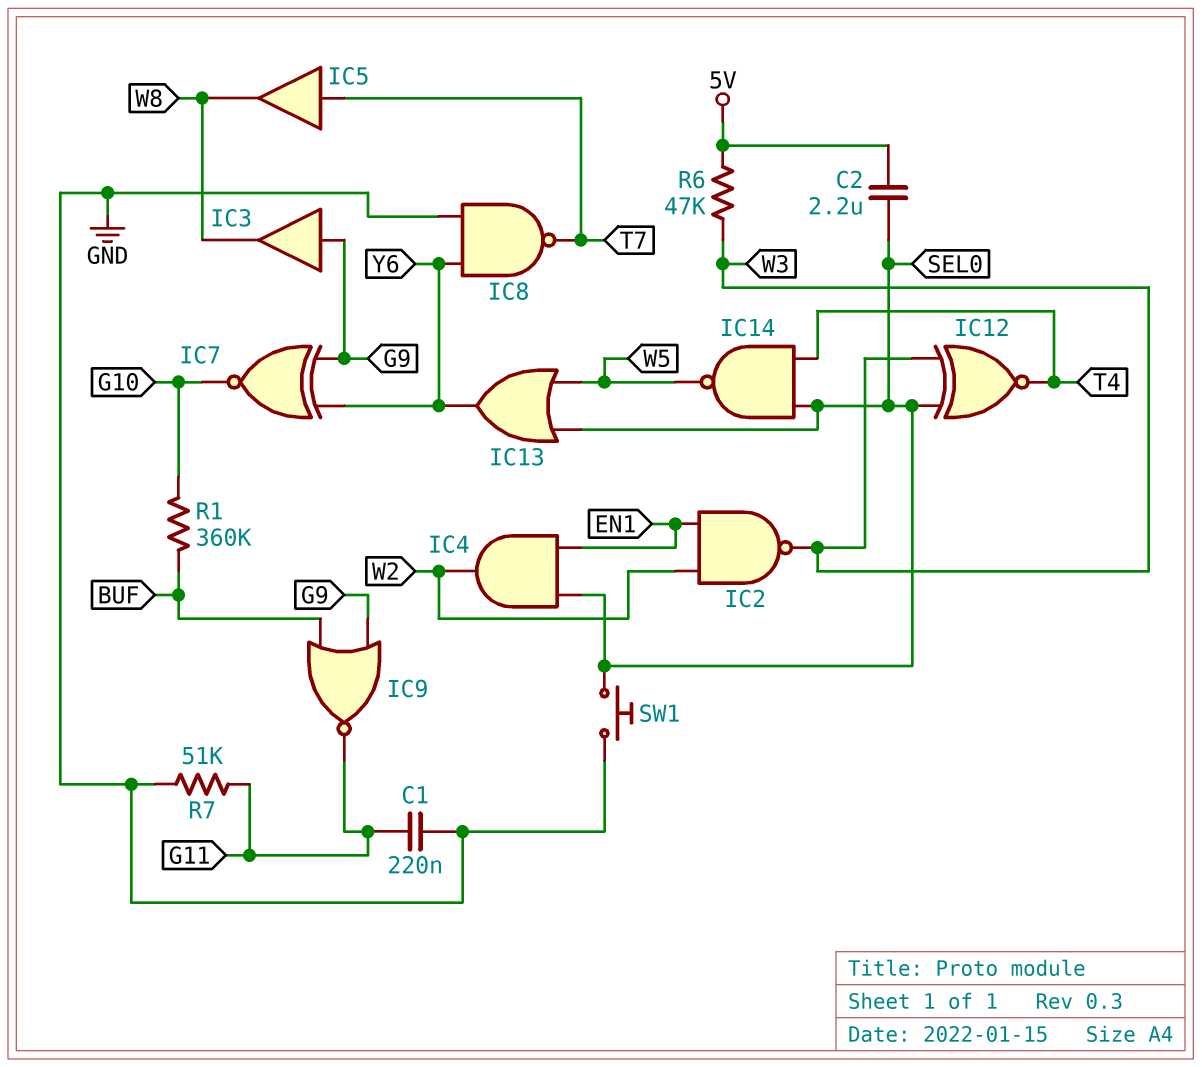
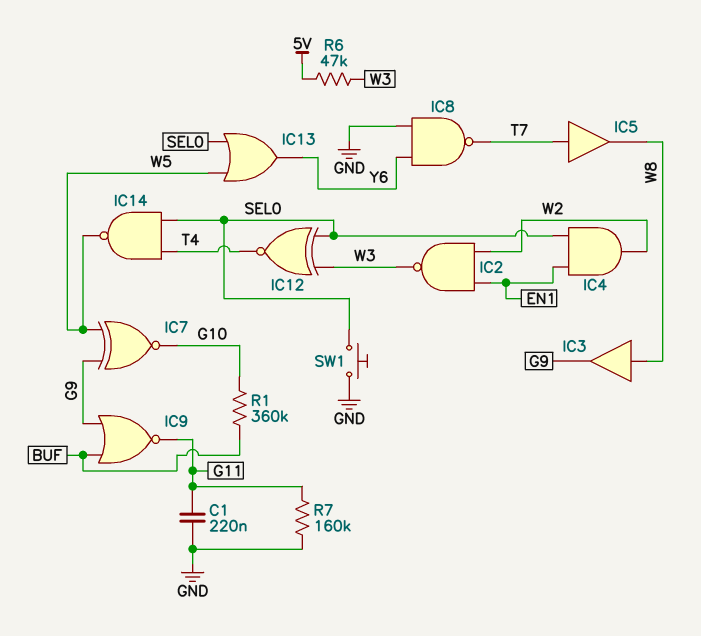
C2: 2.2uF (5V, SEL0) -> none
IC3: buffer (in G9, out W8) -> buffer (in W8, out G9)
IC7: XNOR (in G9, in Y6, out G10) -> XNOR (in G9, in W5, out G10)
R7: 51k (G11, GND) -> 160k (G11, GND)

